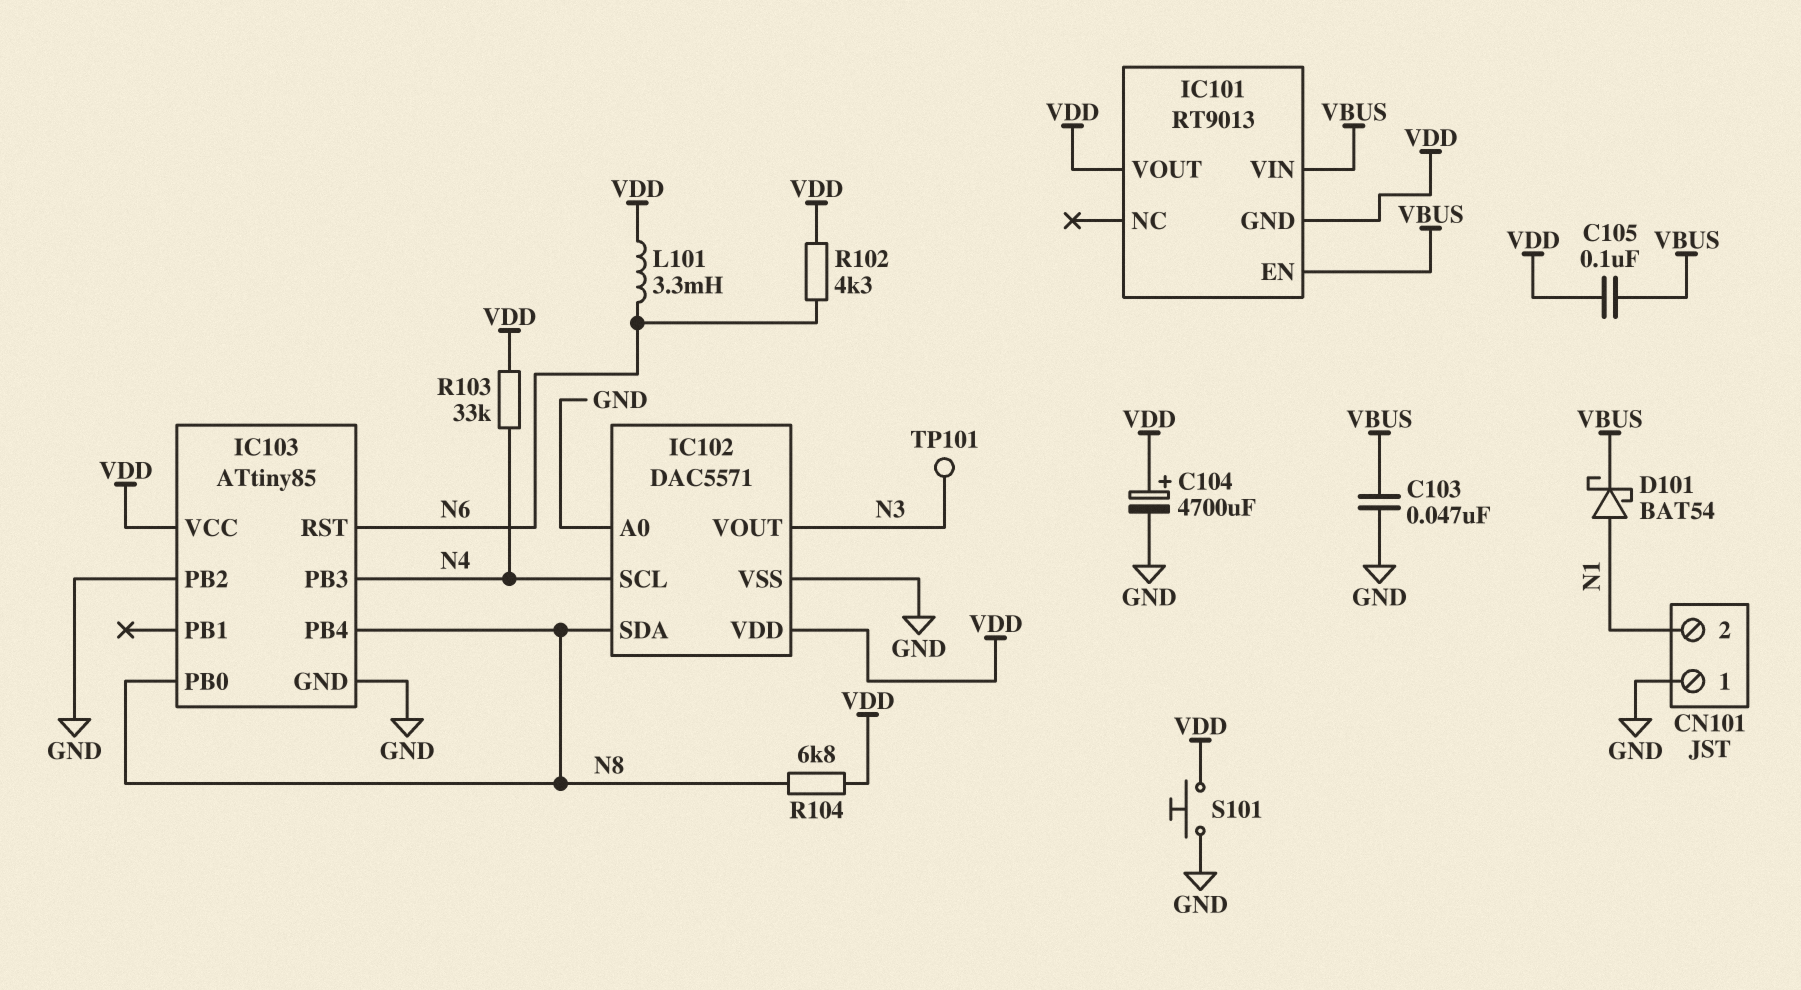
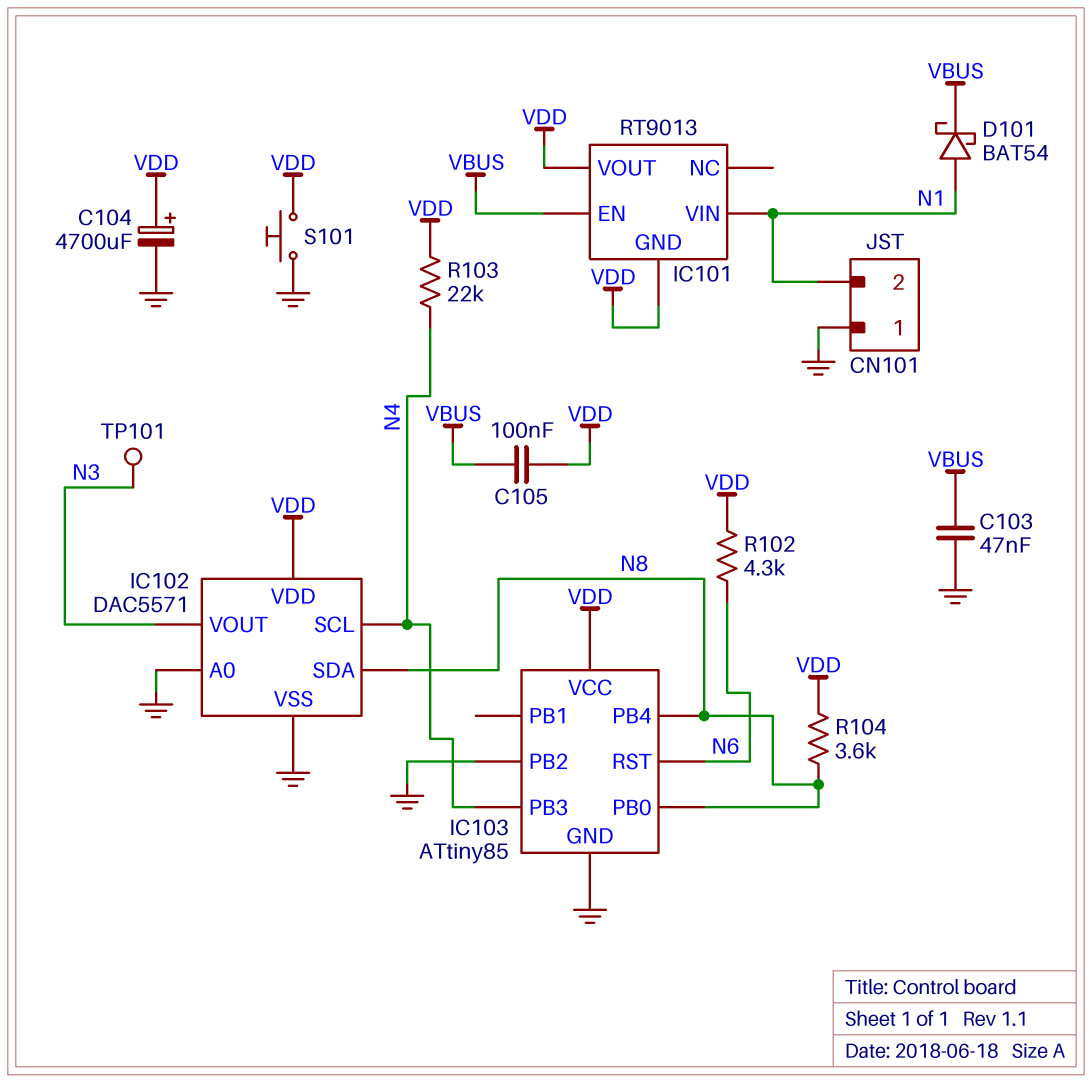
IC101 pin VIN: VBUS -> N1
L101: 3.3mH (N6, VDD) -> none
R103: 33k (N4, VDD) -> 22k (N4, VDD)
R104: 6.8k (N8, VDD) -> 3.6k (N8, VDD)

